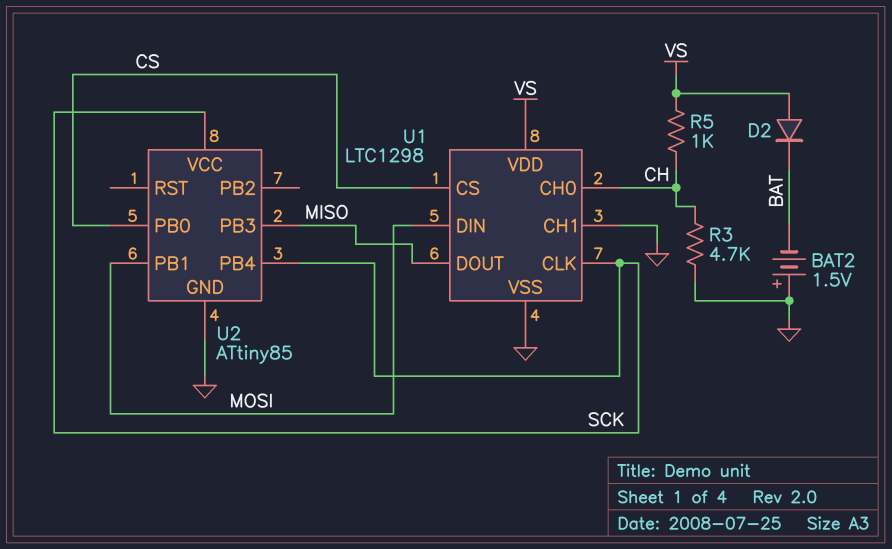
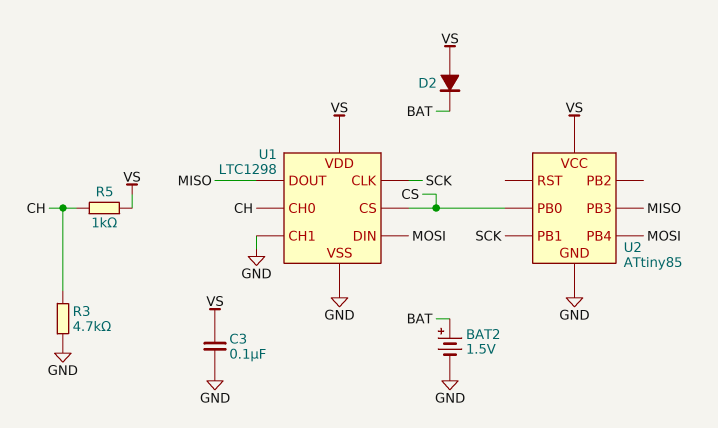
BAT2: 1.5V (plus GND, minus BAT) -> 1.5V (plus BAT, minus GND)
C3: none -> 100nF (GND, VS)
U2 pin PB1: MOSI -> SCK
U2 pin PB4: SCK -> MOSI
U2 pin VCC: SCK -> VS

